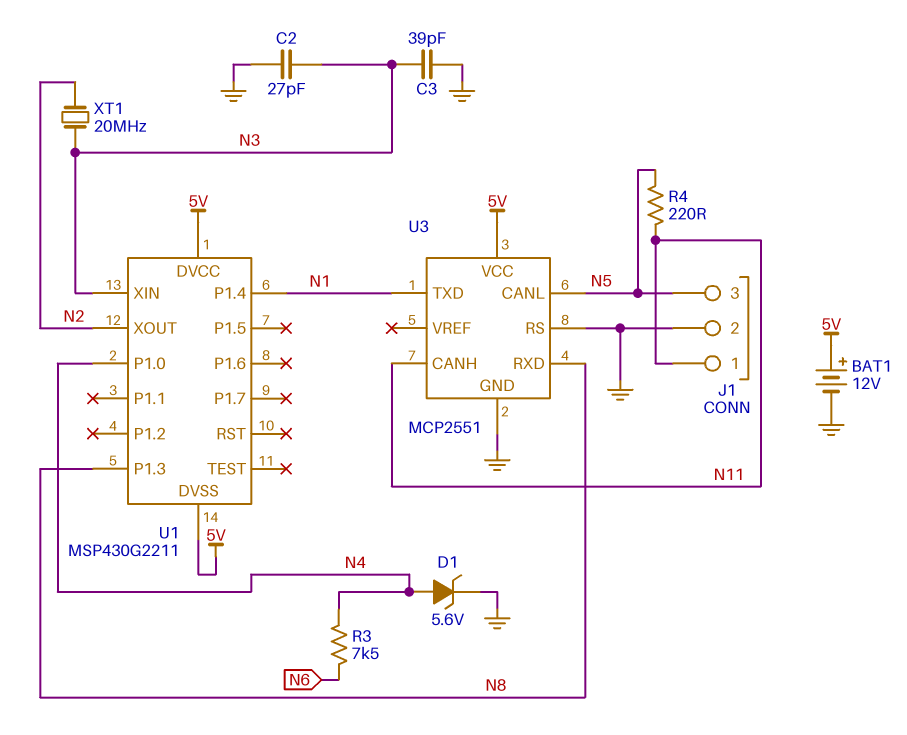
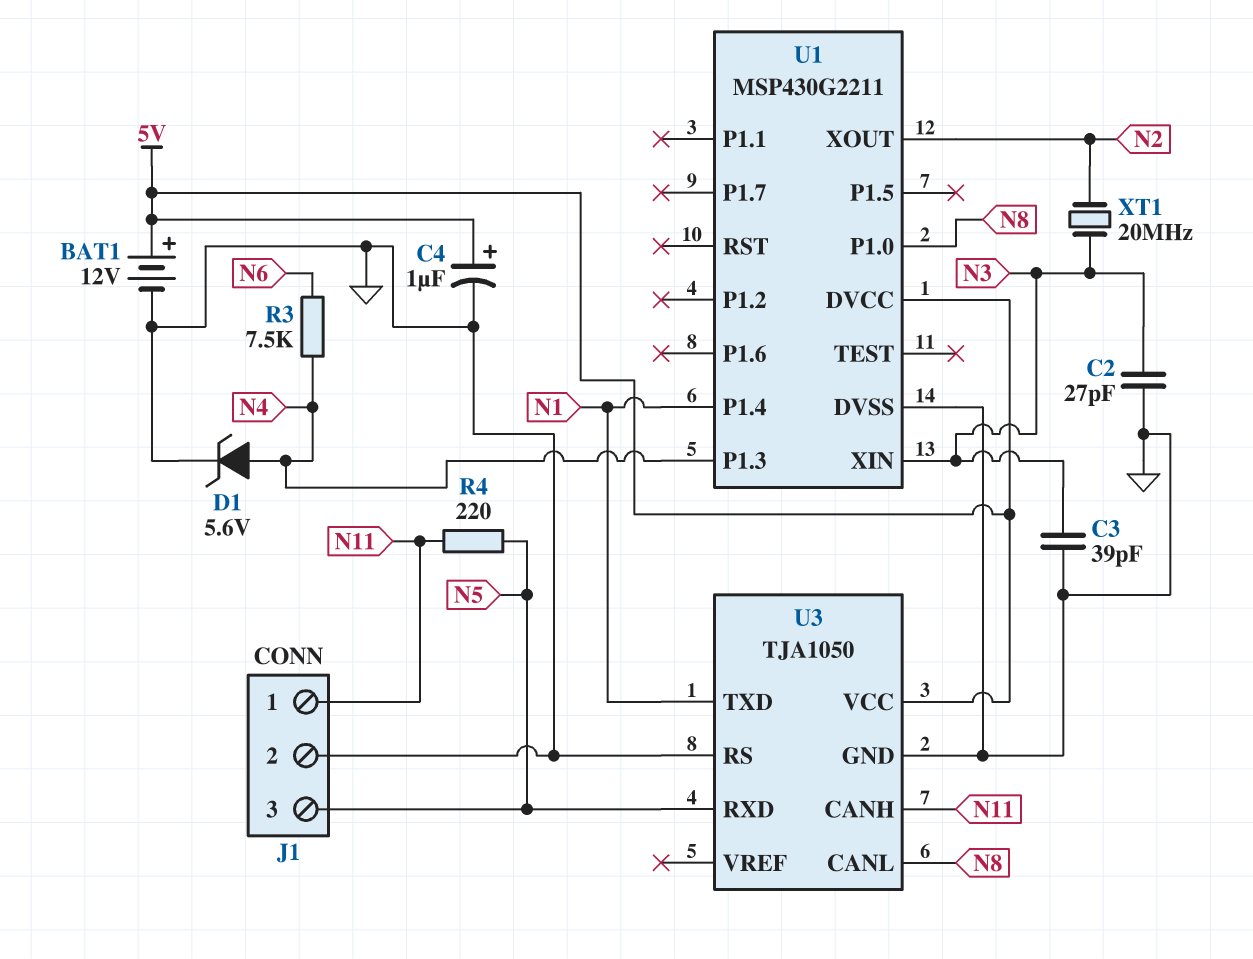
C4: none -> 1uF (plus 5V, minus GND)
U1 pin DVSS: 5V -> GND
U1 pin P1.0: N4 -> N8
U1 pin P1.3: N8 -> N4
U3: MCP2551 -> TJA1050
U3 pin CANL: N5 -> N8
U3 pin RXD: N8 -> N5

